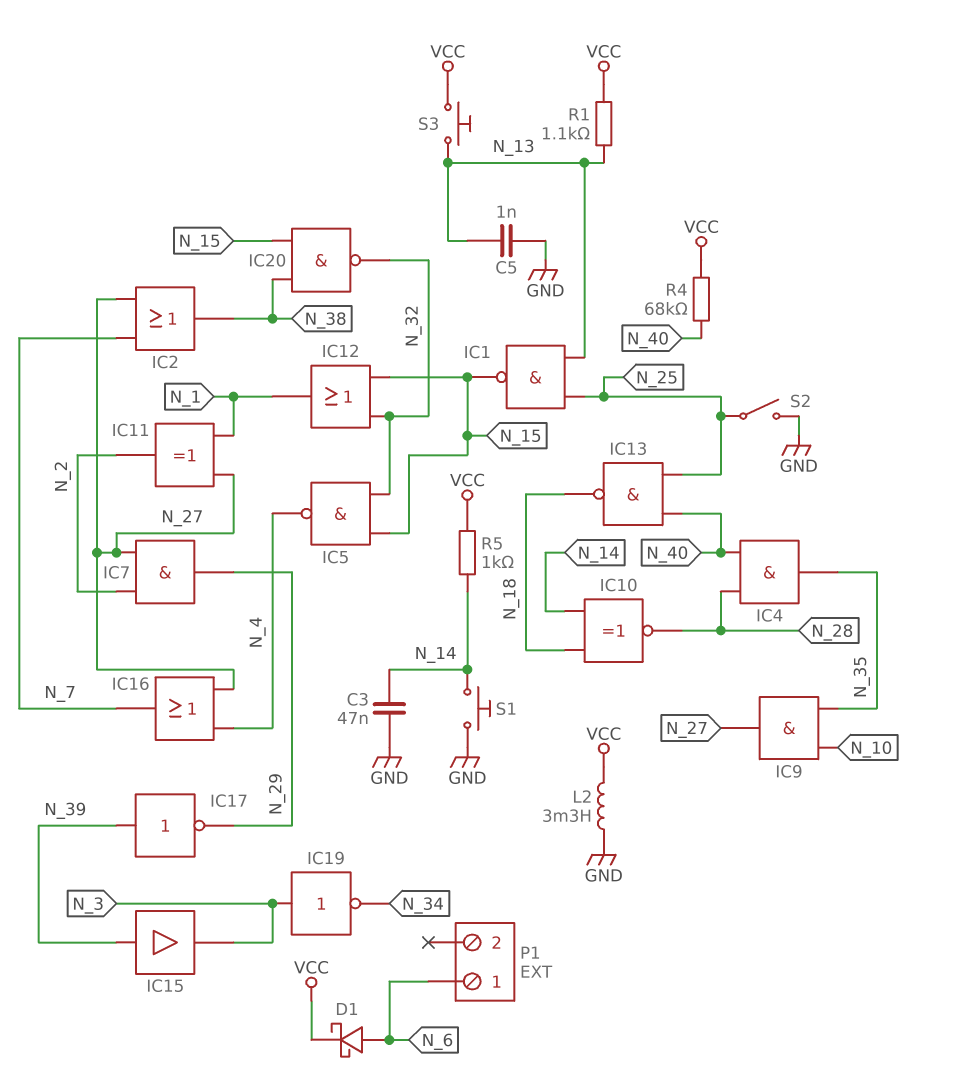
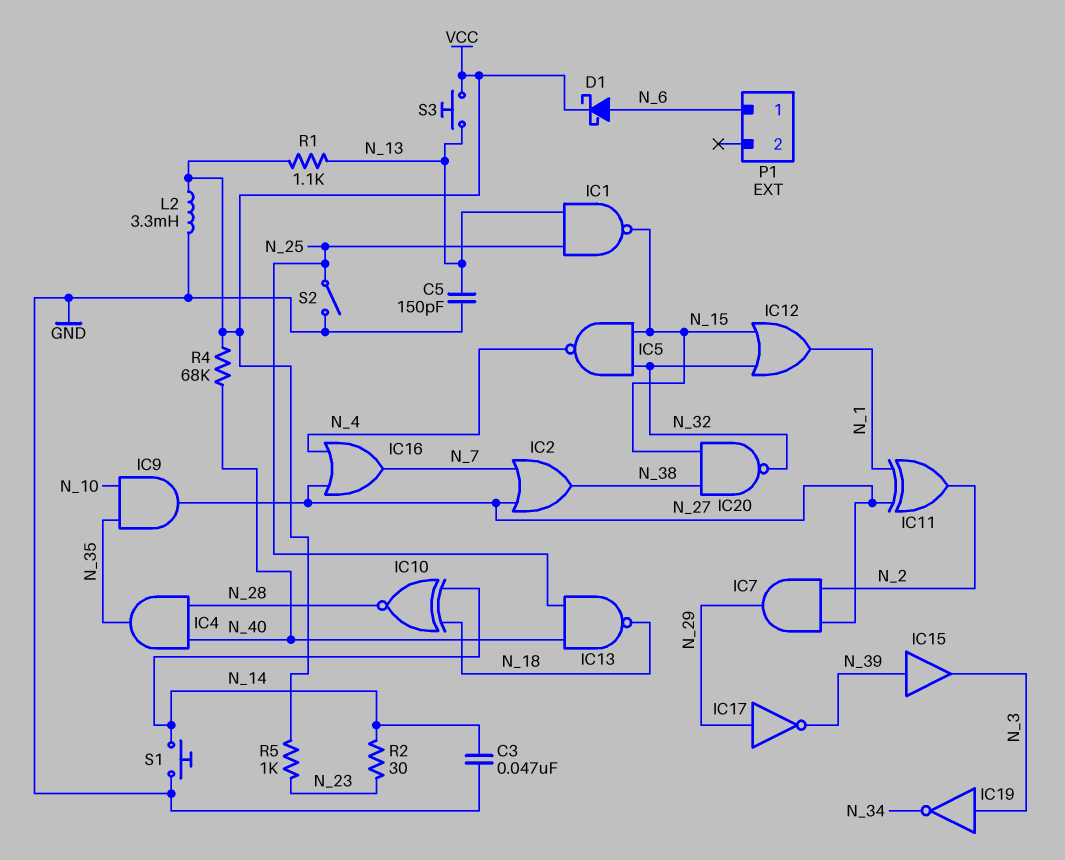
C5: 1nF (GND, N_13) -> 150pF (GND, N_13)
IC17: NOT (in N_39, out N_29) -> NOT (in N_29, out N_39)
R2: none -> 30 (N_14, N_23)
R5: 1k (N_14, VCC) -> 1k (N_23, VCC)

